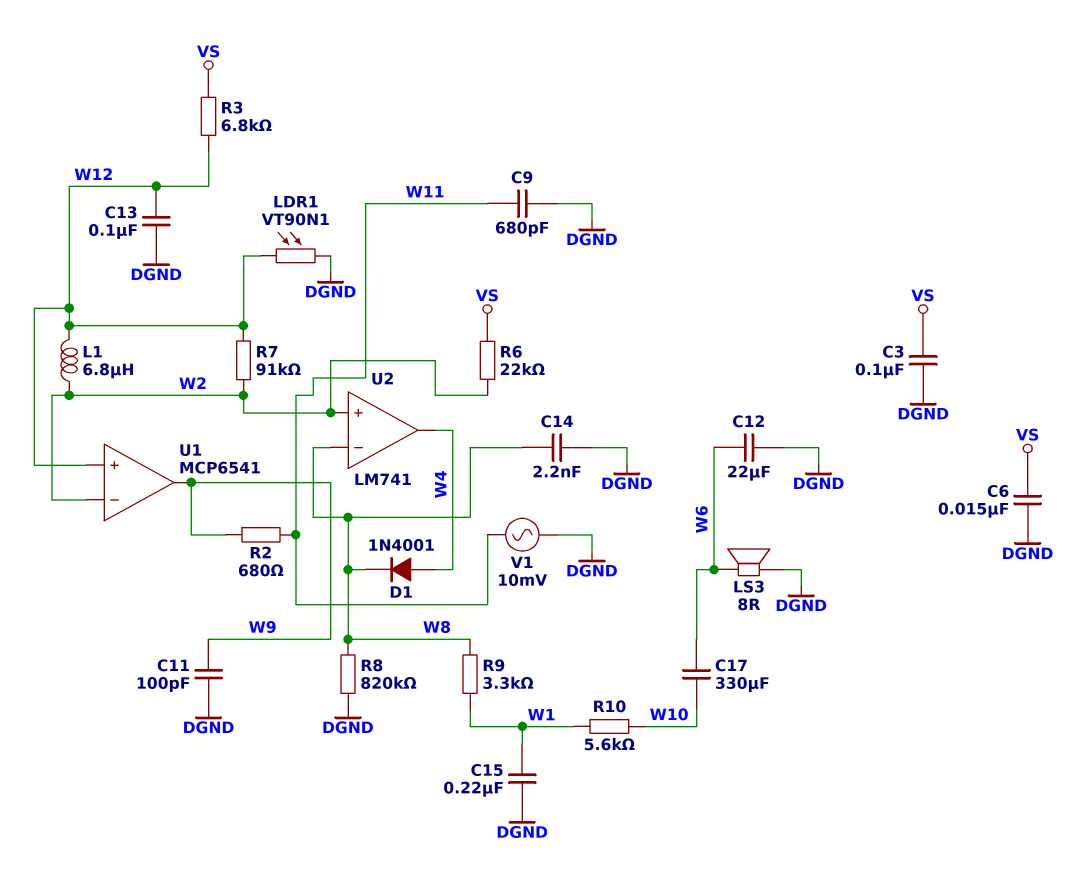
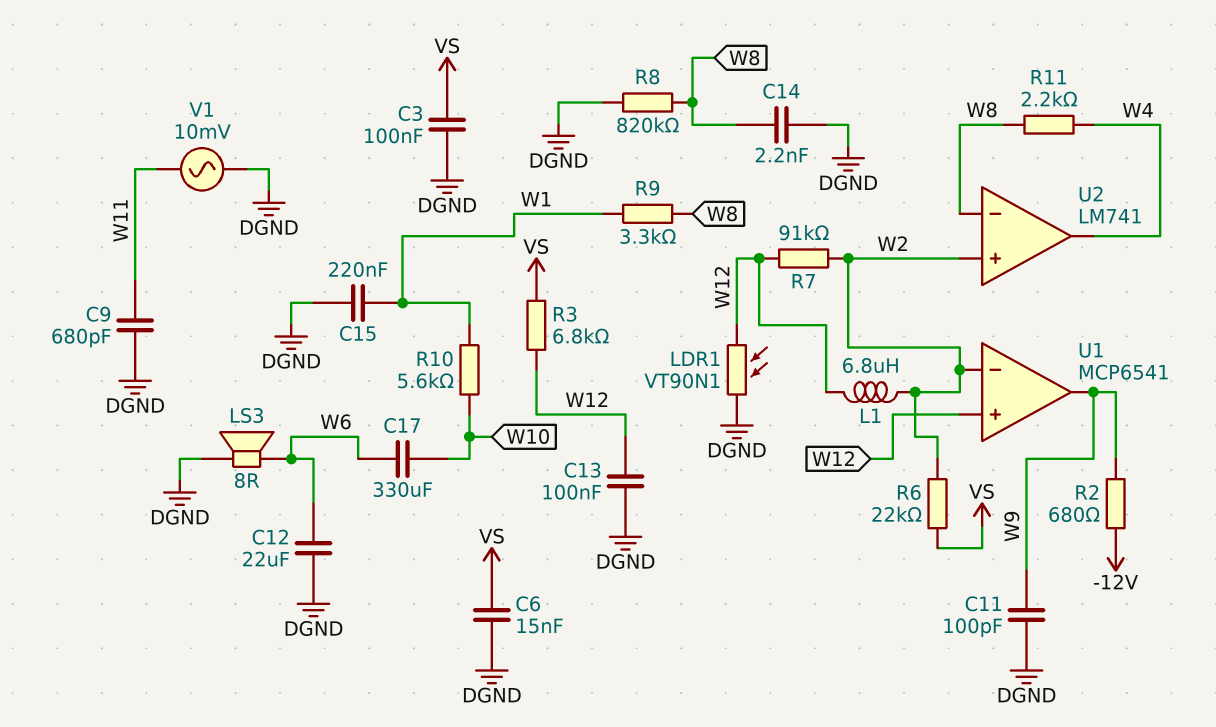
D1: diode 1N4001 (A W4, K W8) -> none
R2: 680 (W9, W11) -> 680 (-12V, W9)
R11: none -> 2.2k (W4, W8)

